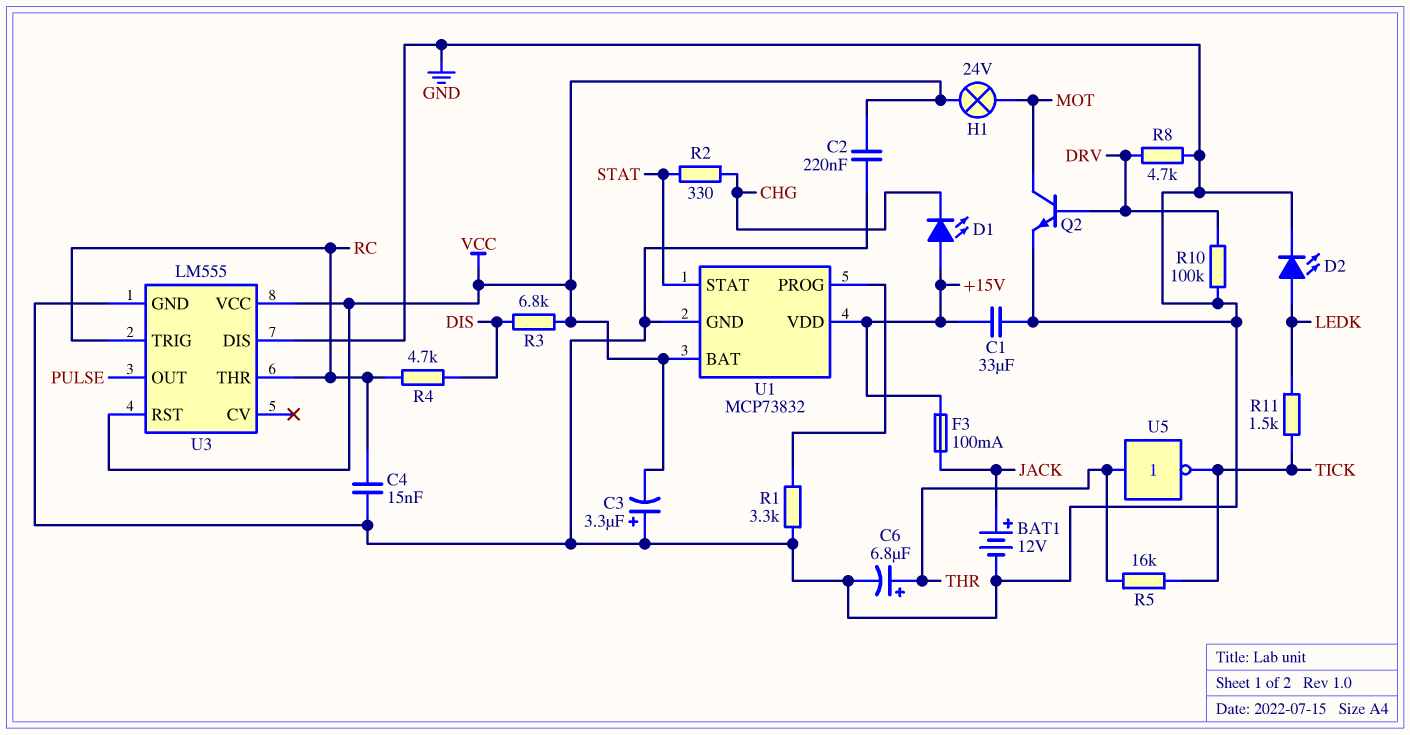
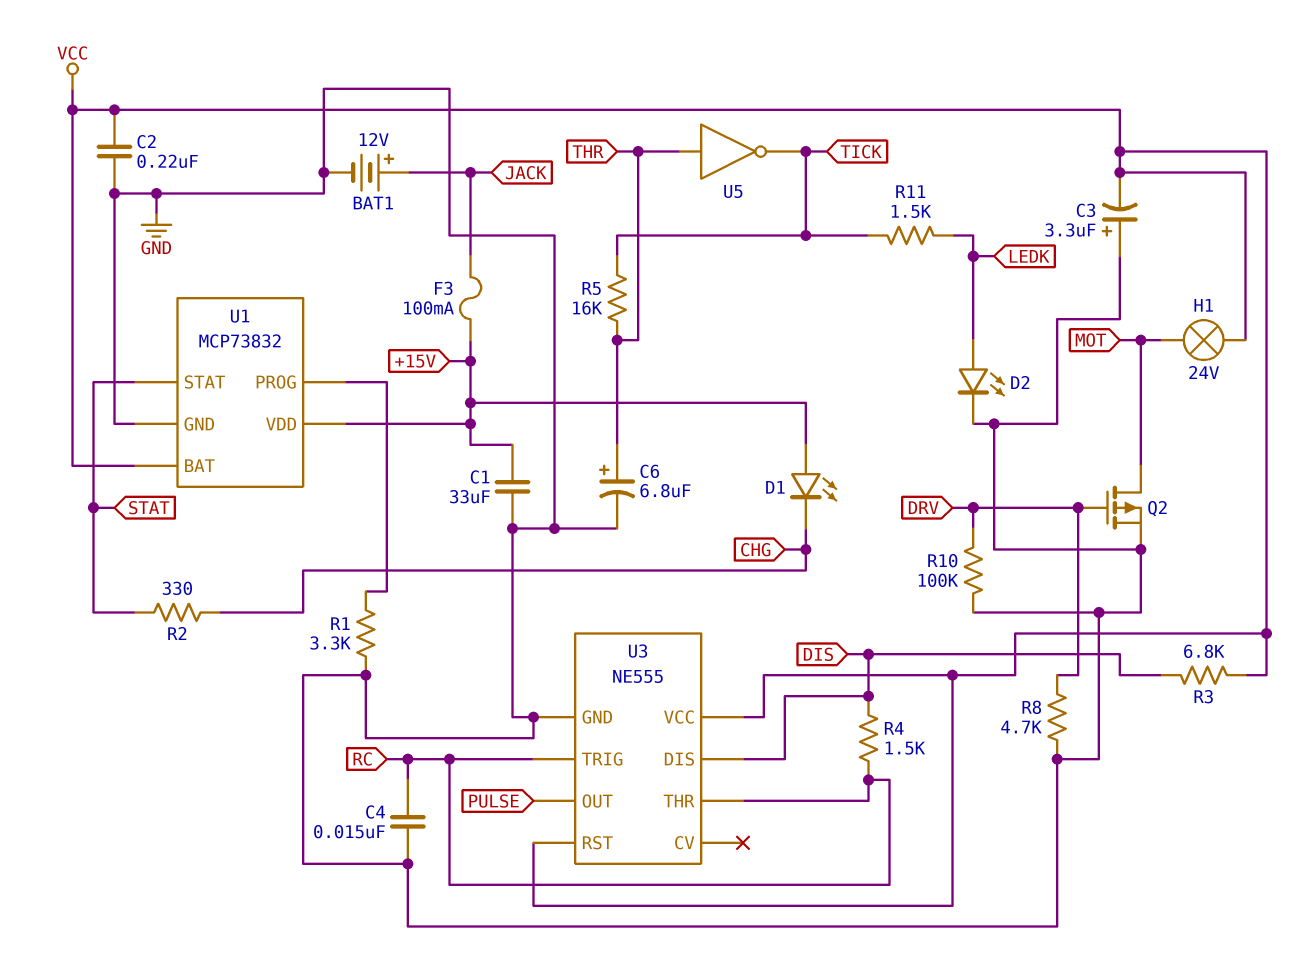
Q2: NPN (B DRV, C MOT, E GND) -> PMOS (G DRV, D MOT, S GND)
R4: 4.7k (DIS, RC) -> 1.5k (DIS, RC)
U3: LM555 -> NE555
U3 pin DIS: GND -> DIS

